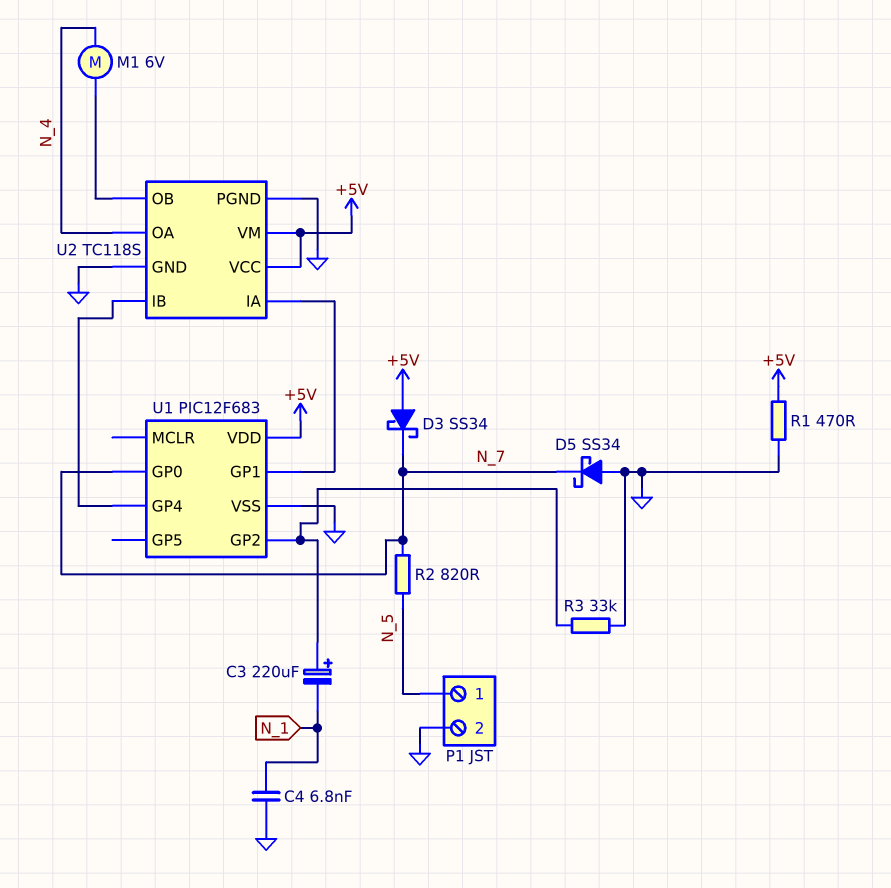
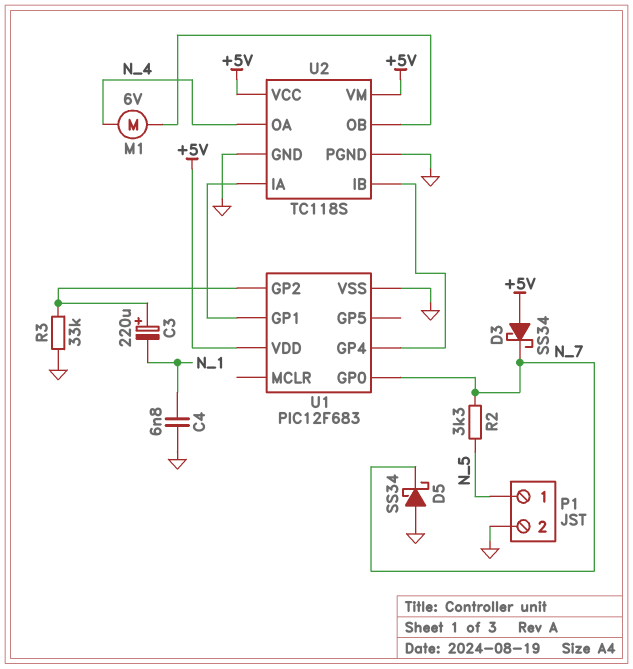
R1: 470 (+5V, GND) -> none
R2: 820 (N_5, N_7) -> 3.3k (N_5, N_7)

